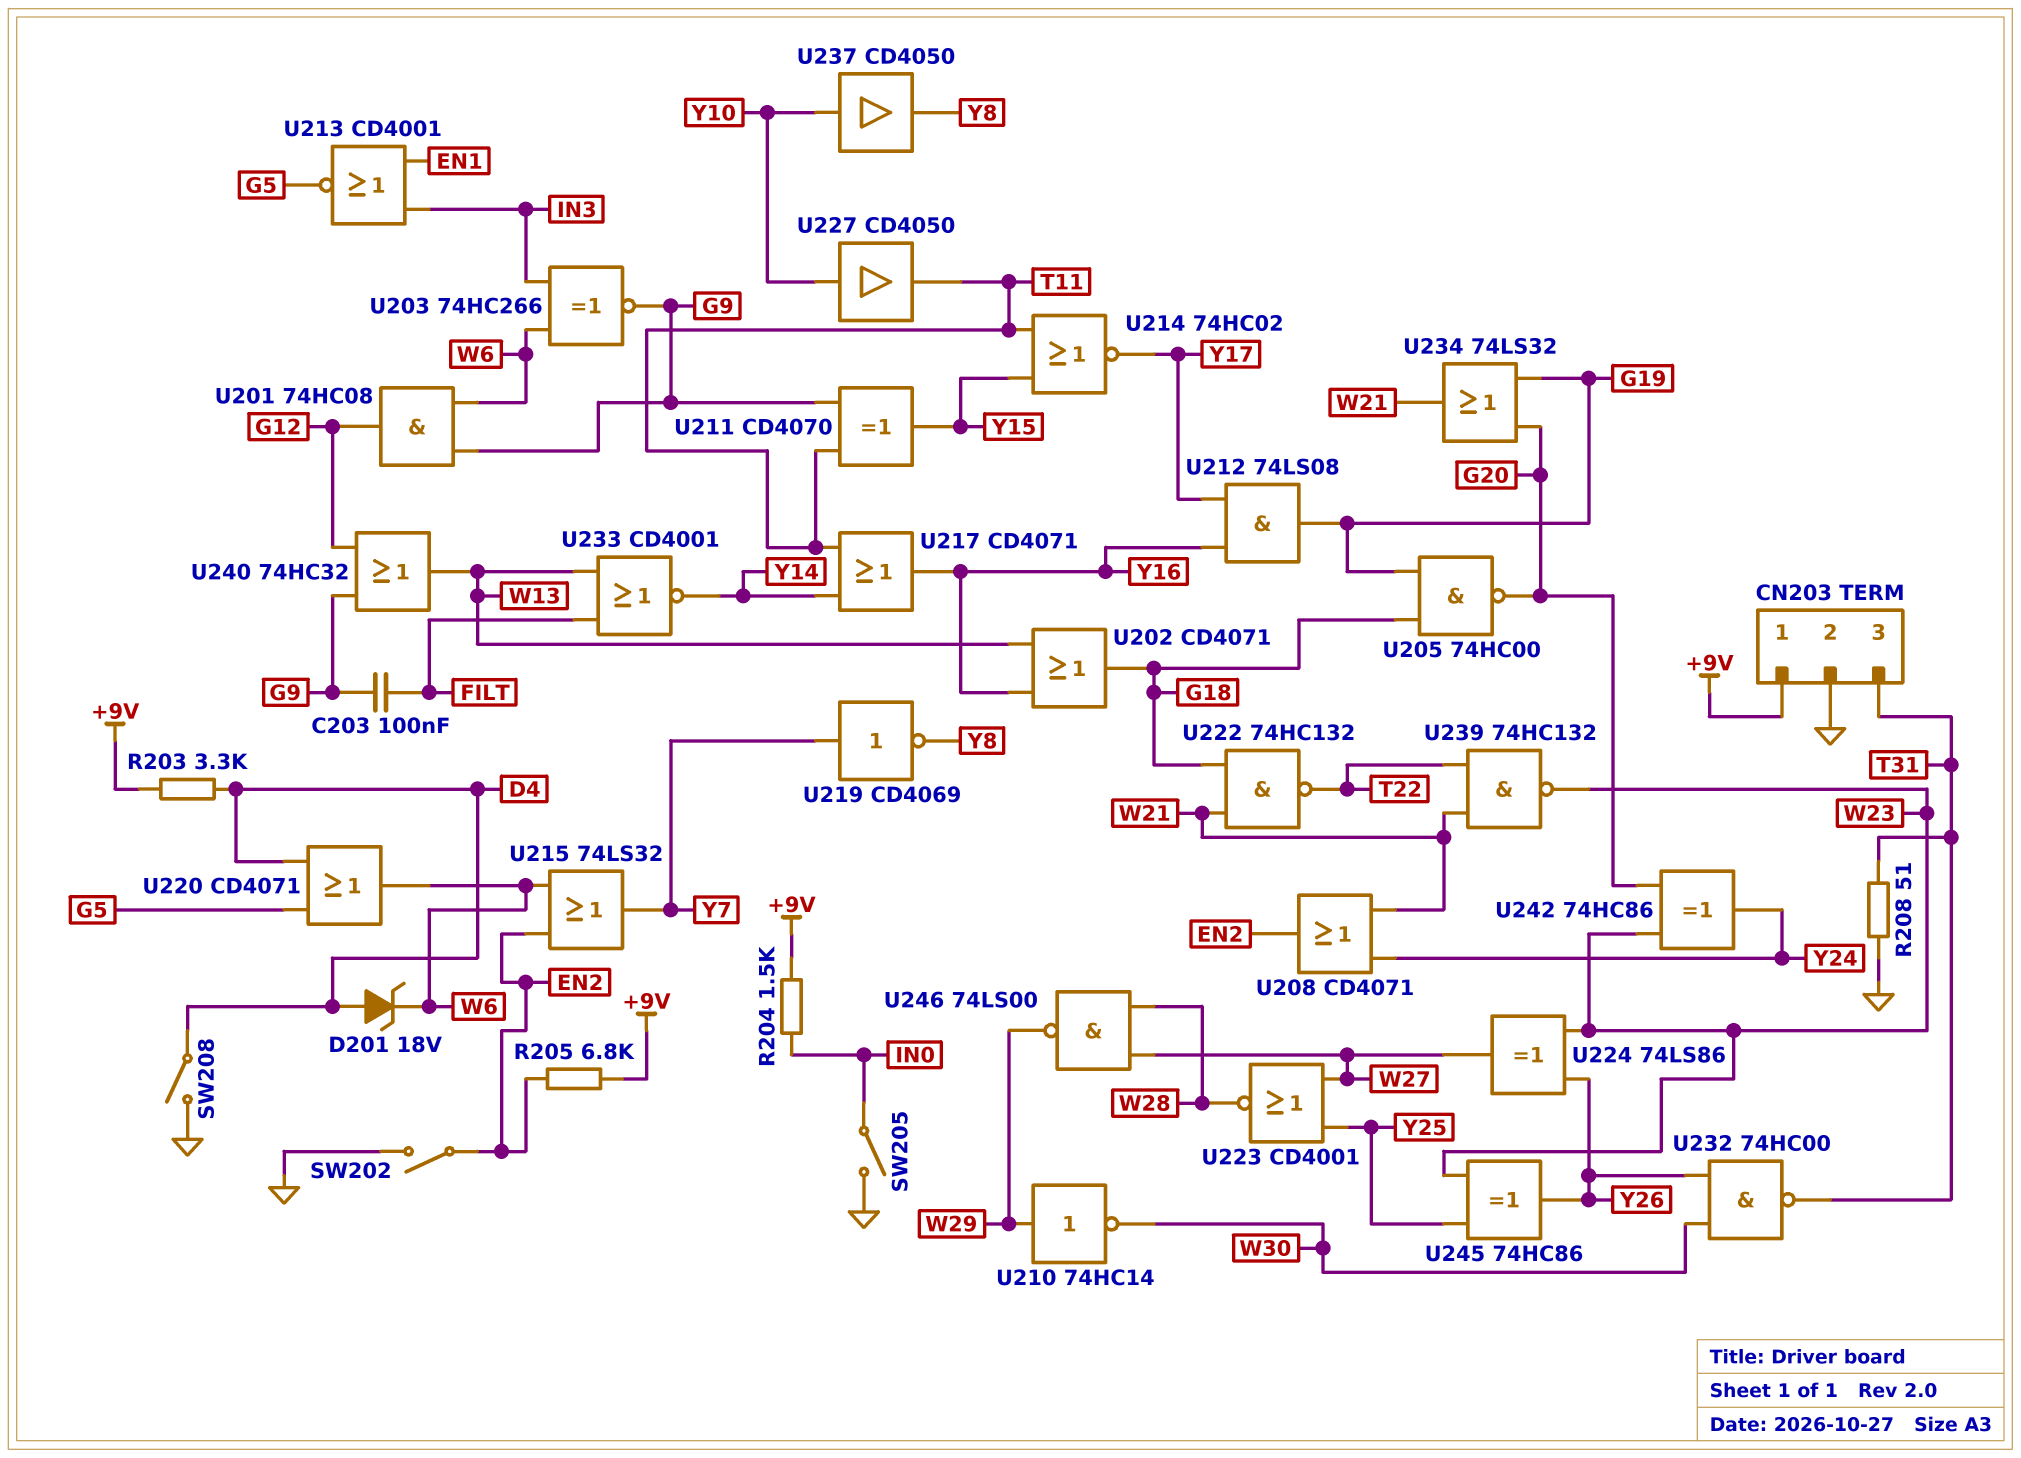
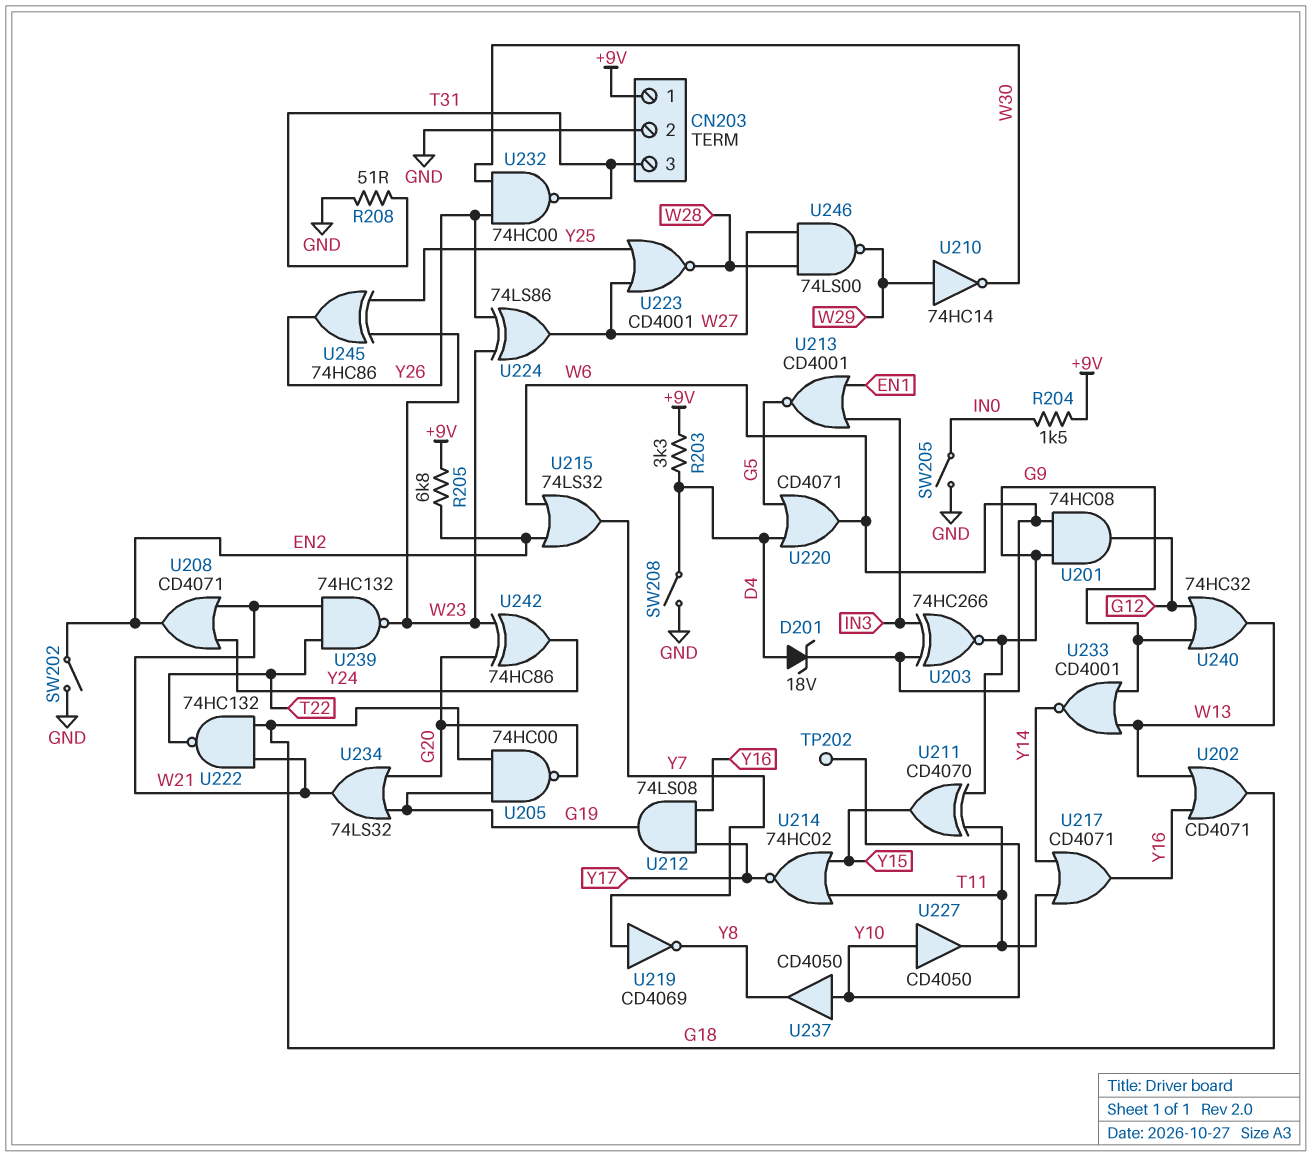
C203: 100nF (FILT, G9) -> none
TP202: none -> test point (Y10)
U233: NOR CD4001 (in FILT, in W13, out Y14) -> NOR CD4001 (in G9, in W13, out Y14)

